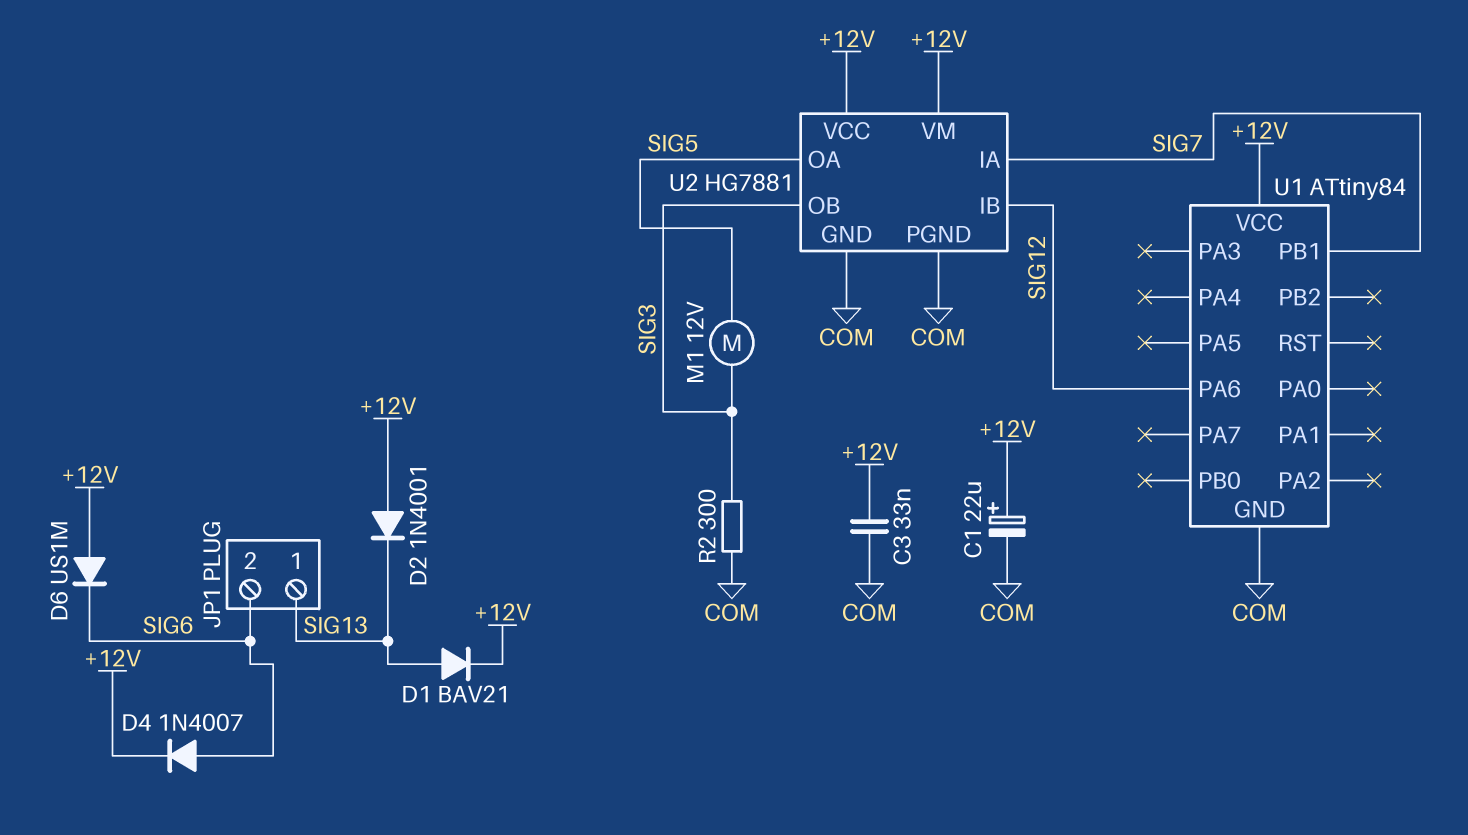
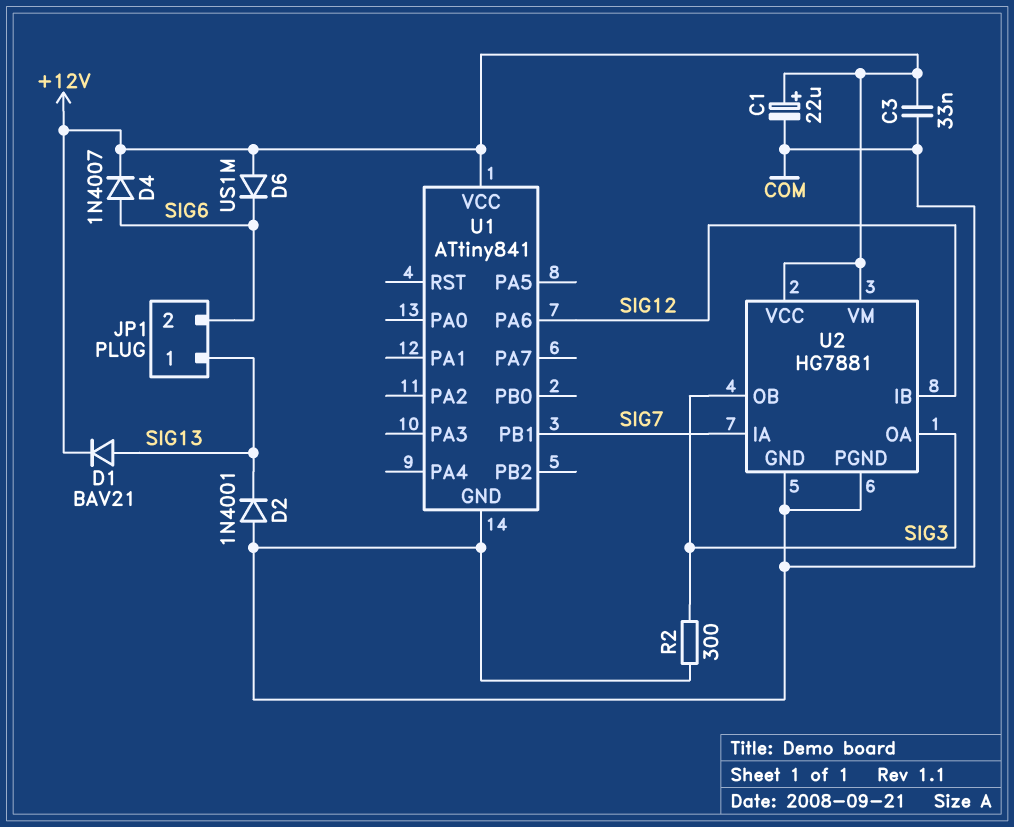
D2: diode 1N4001 (A +12V, K SIG13) -> diode 1N4001 (A COM, K SIG13)
M1: motor 12V (SIG3, SIG5) -> none
U1: ATtiny84 -> ATtiny841
U2 pin OA: SIG5 -> SIG3

